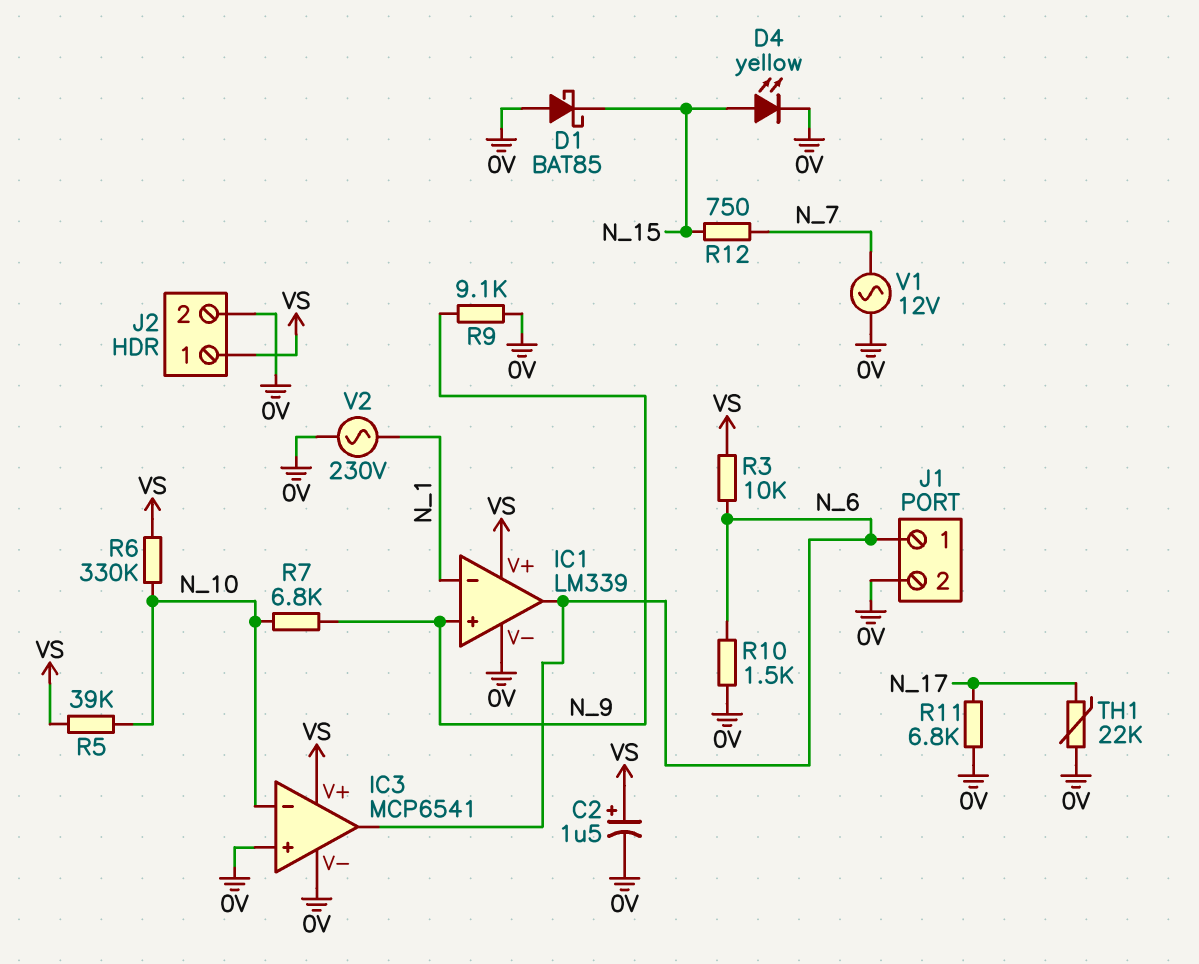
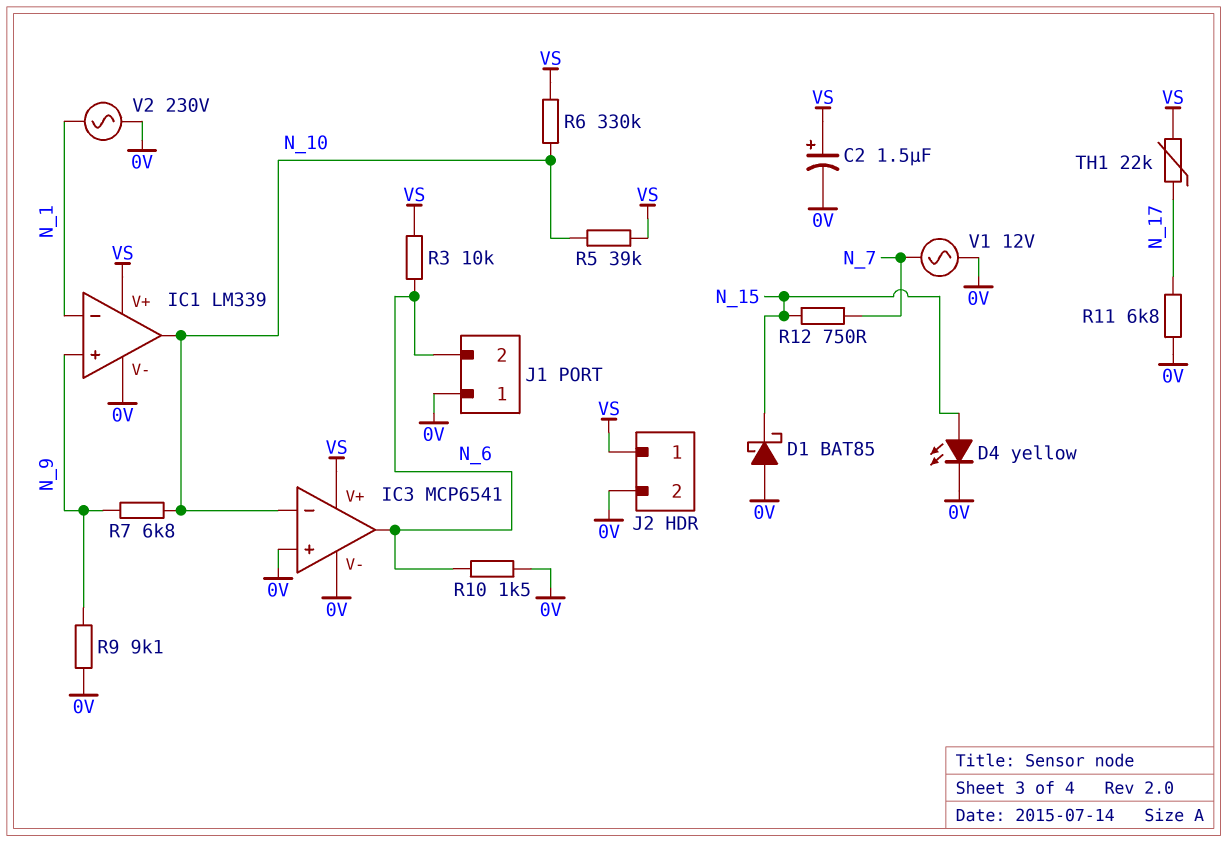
IC1 pin out: N_6 -> N_10
J1 pin 1: N_6 -> 0V
J1 pin 2: 0V -> N_6
TH1: 22k (0V, N_17) -> 22k (N_17, VS)

